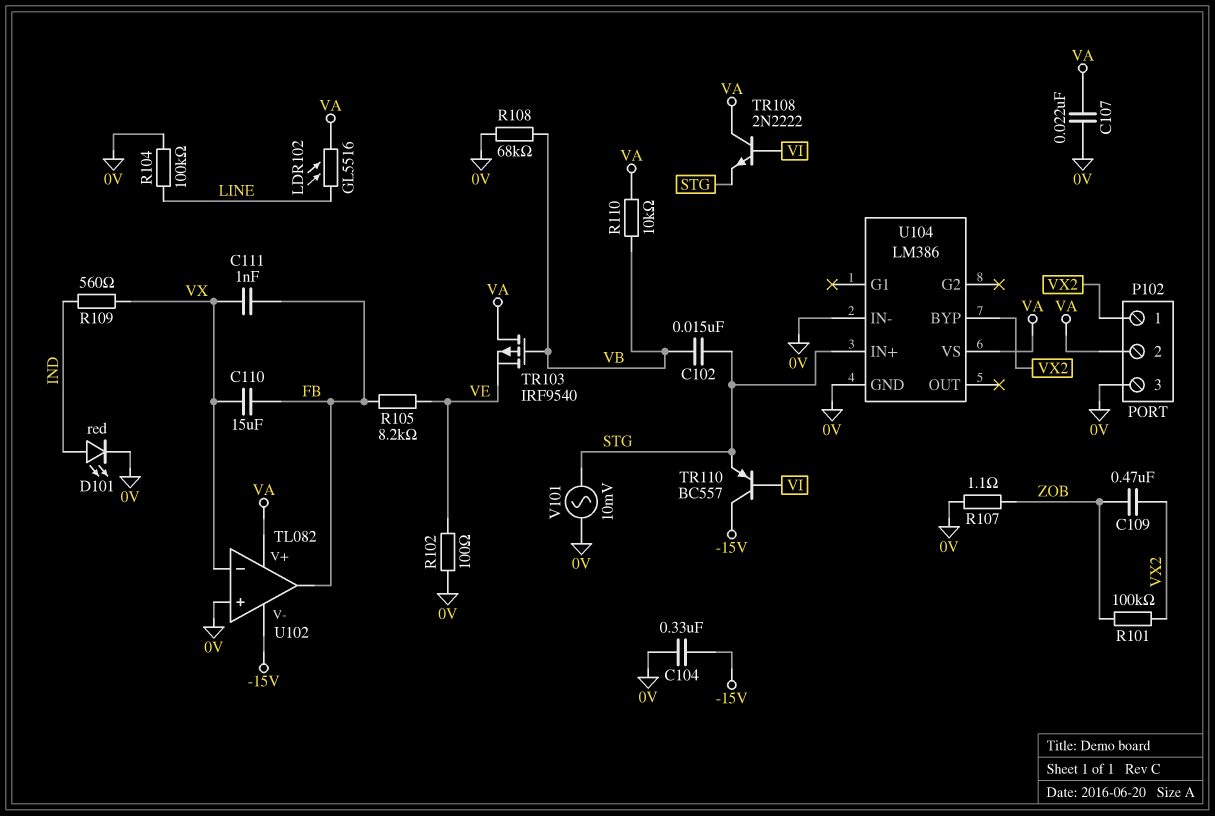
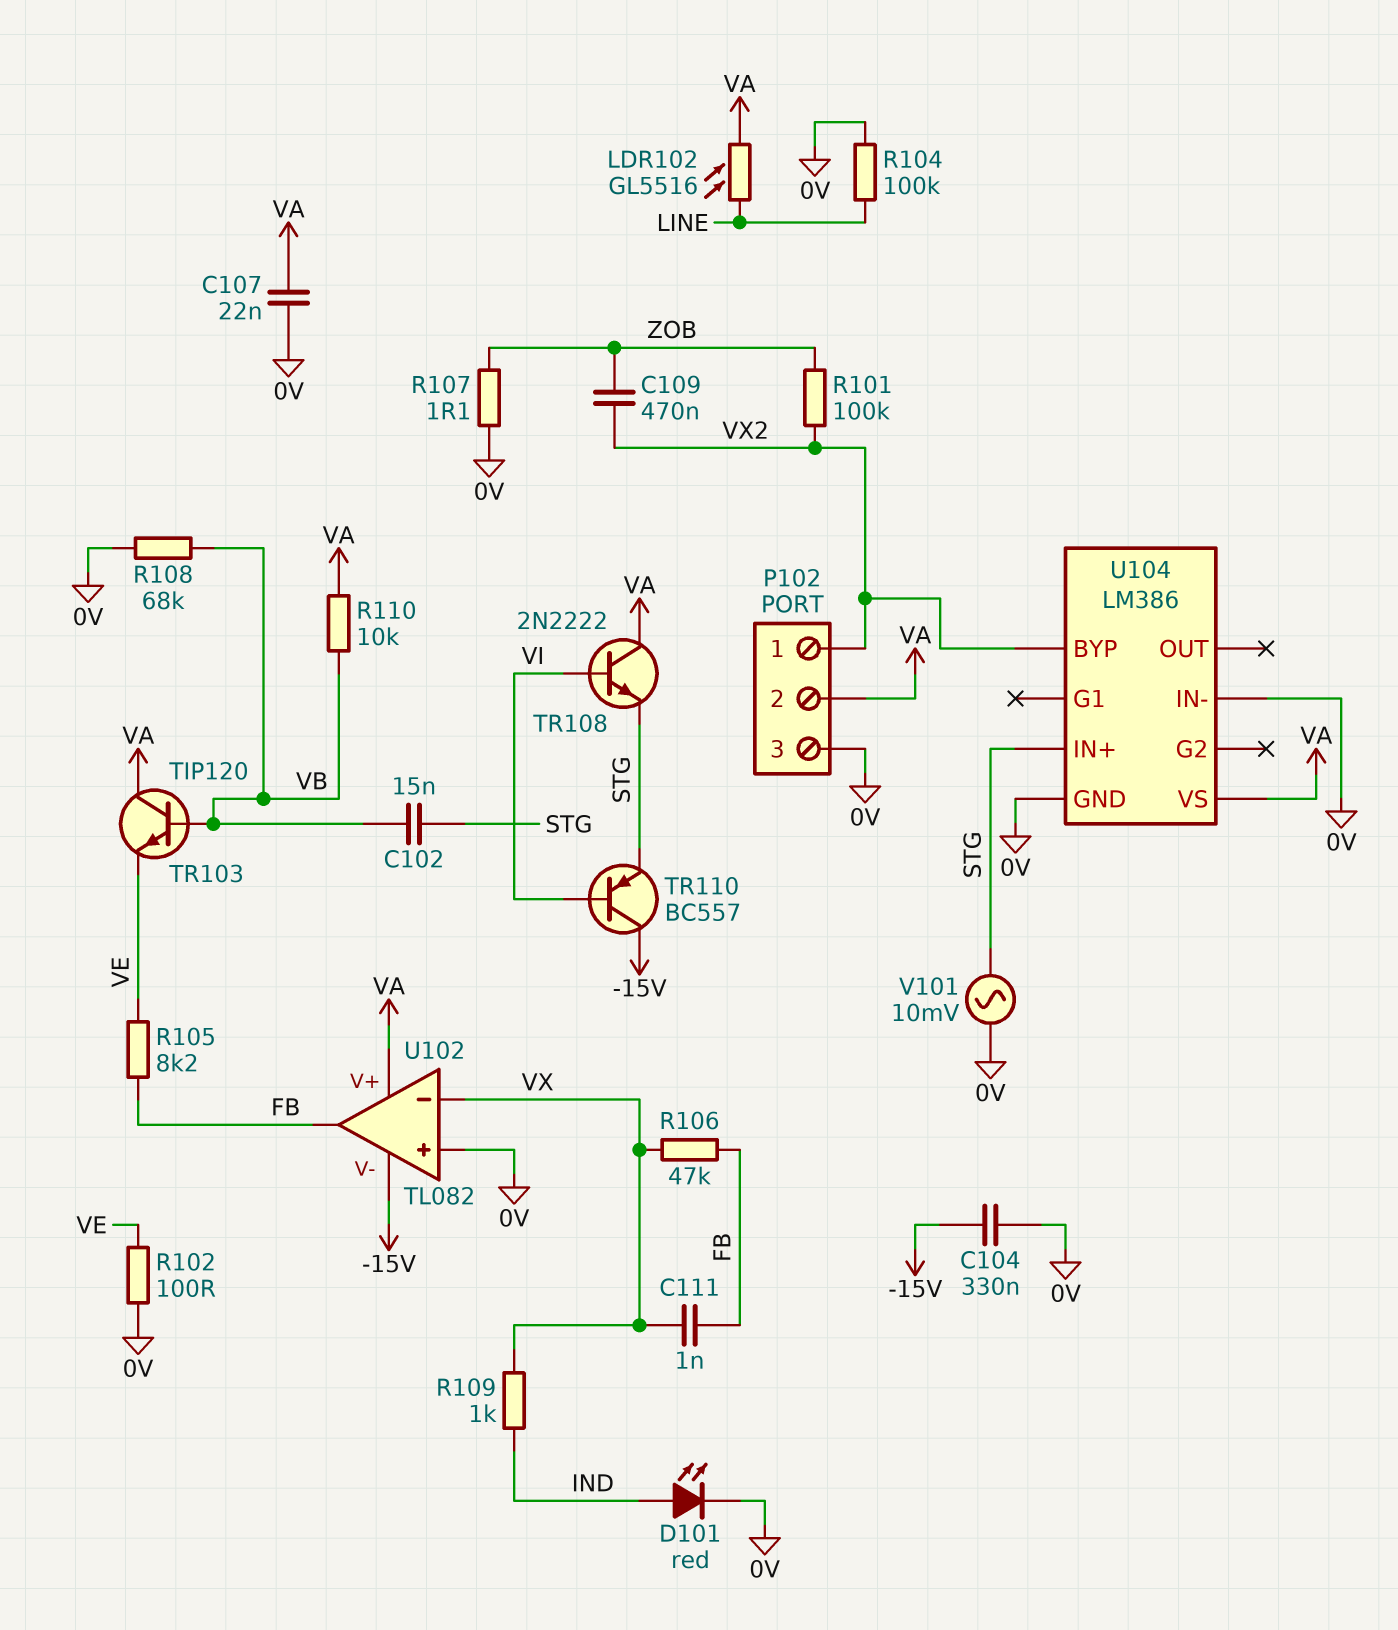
C110: 15uF (FB, VX) -> none
R106: none -> 47k (FB, VX)
R109: 560 (IND, VX) -> 1k (IND, VX)
TR103: PMOS IRF9540 (G VB, D VA, S VE) -> NPN TIP120 (B VB, C VA, E VE)

